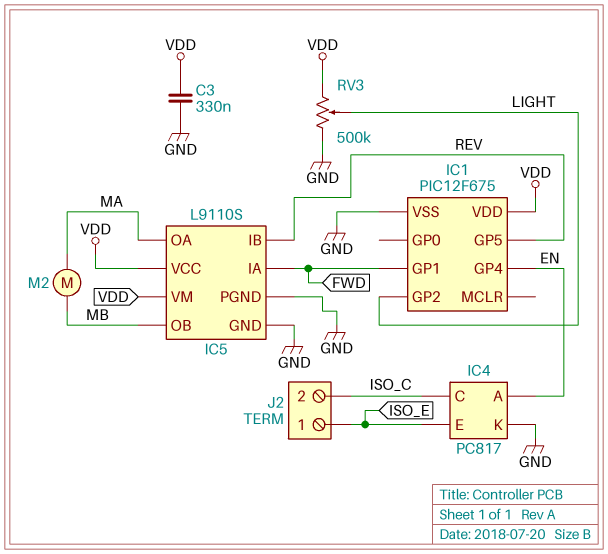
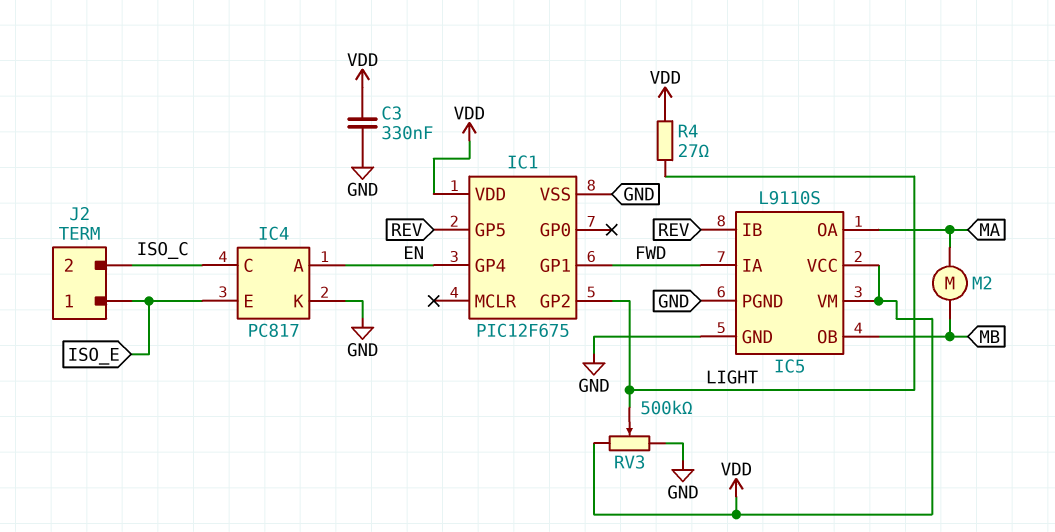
R4: none -> 27 (LIGHT, VDD)

